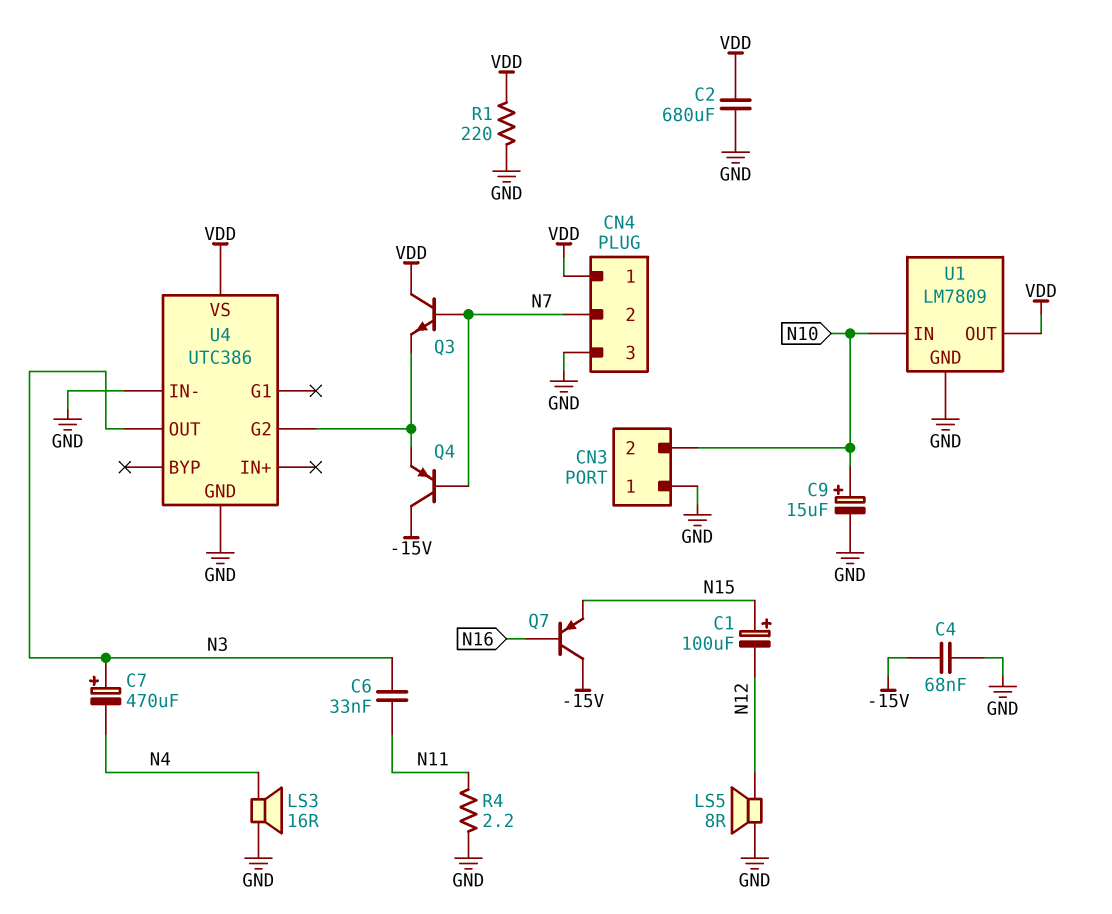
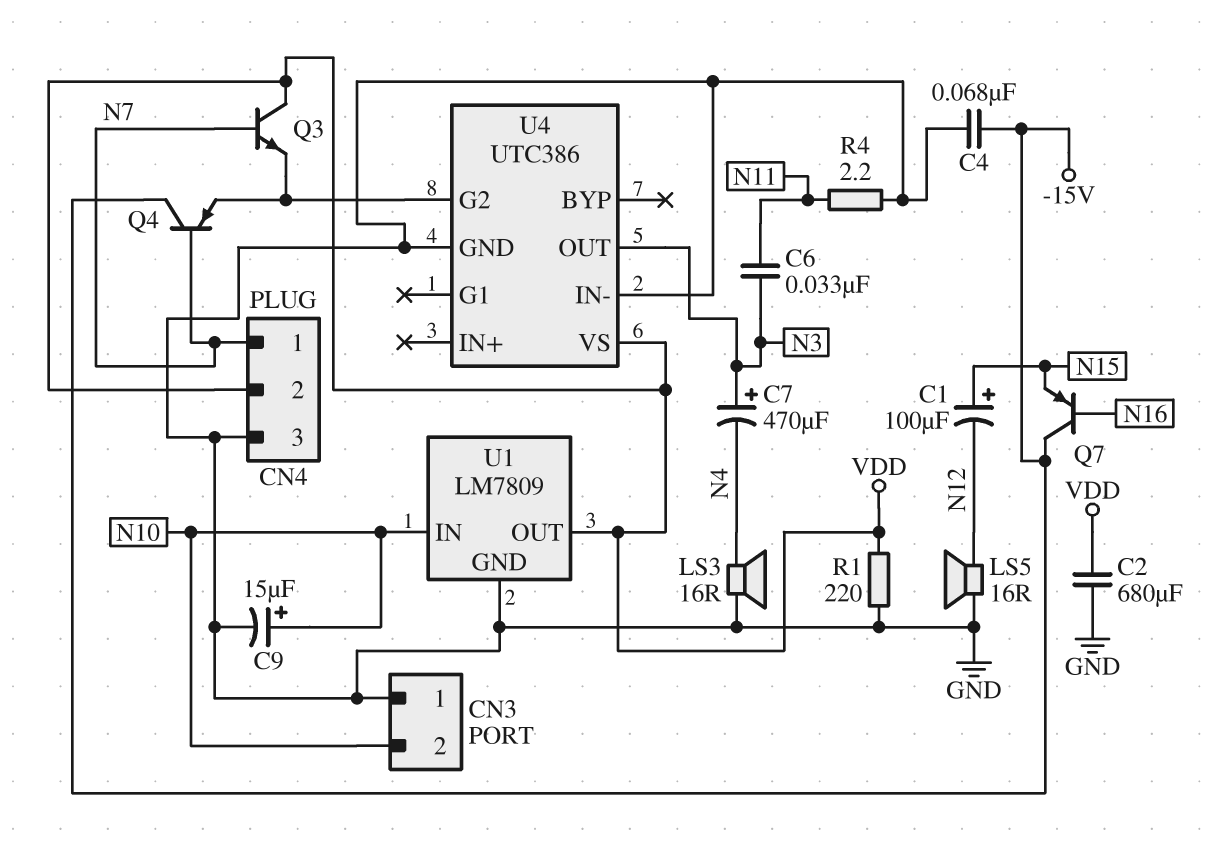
CN4 pin 1: VDD -> N7
CN4 pin 2: N7 -> VDD
LS5: speaker 8R (GND, N12) -> speaker 16R (GND, N12)

